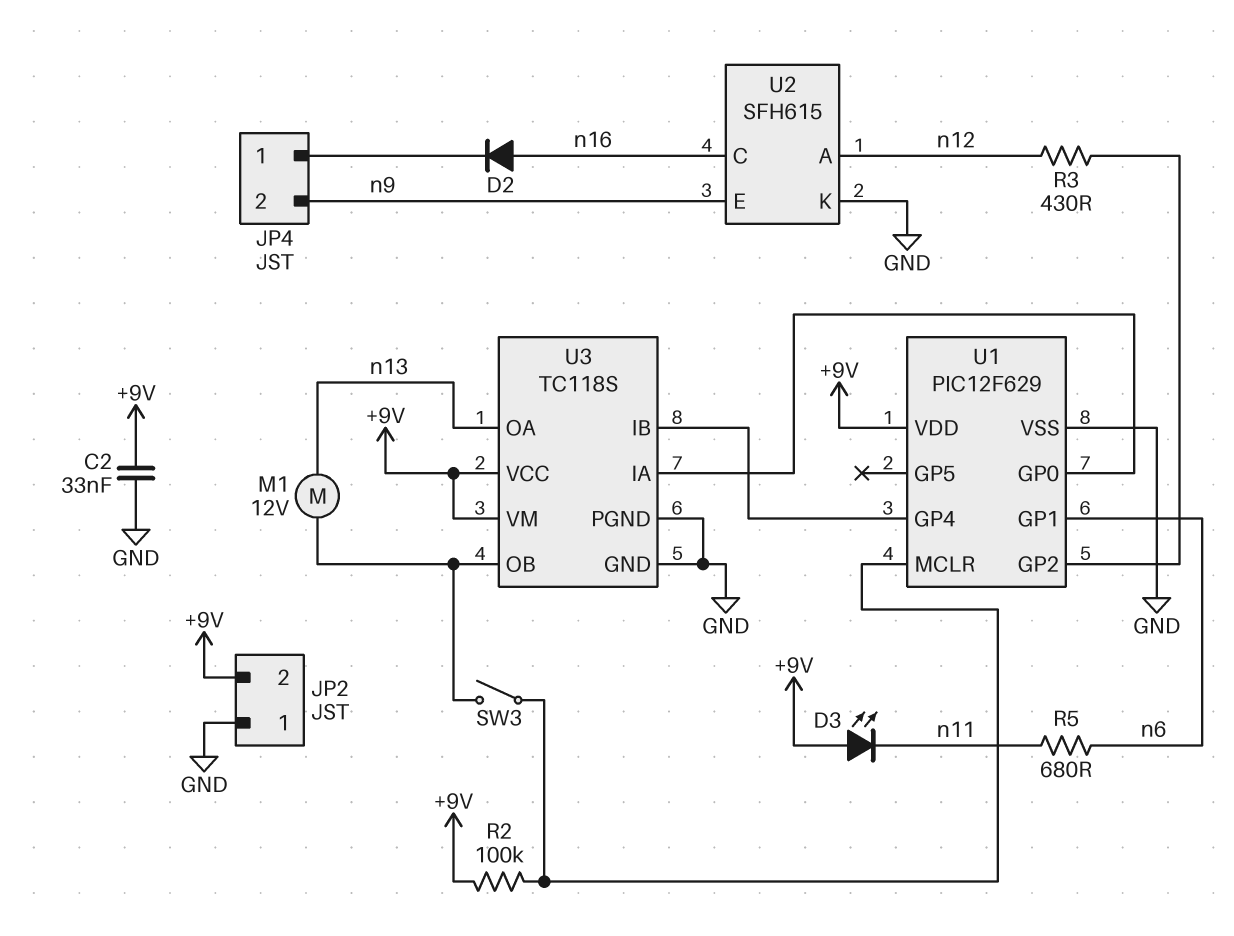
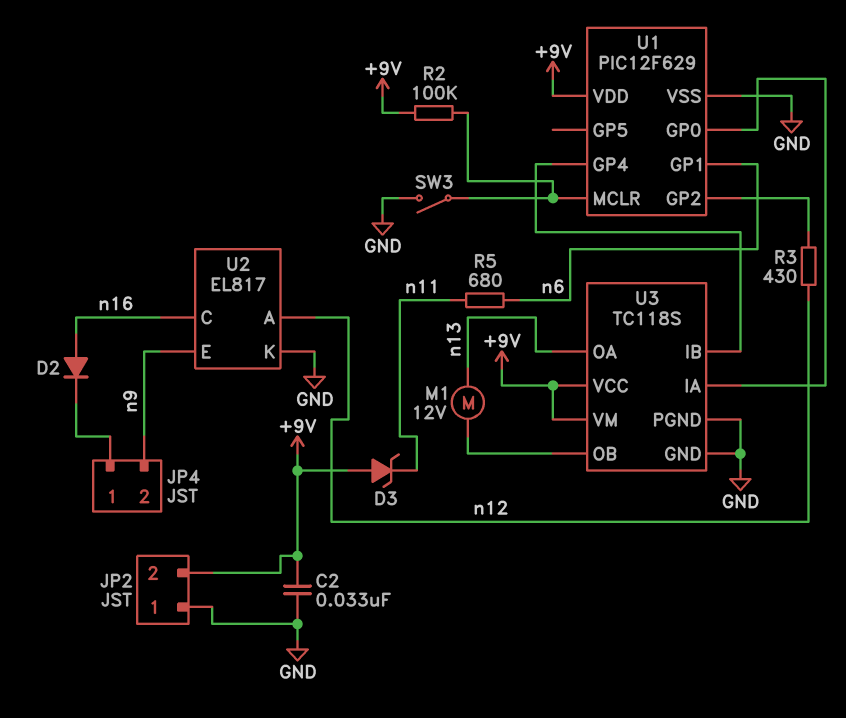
D3: LED (A +9V, K n11) -> zener (A +9V, K n11)
SW3: switch (U1/MCLR, U3/OB) -> switch (GND, U1/MCLR)
U2: SFH615 -> EL817

